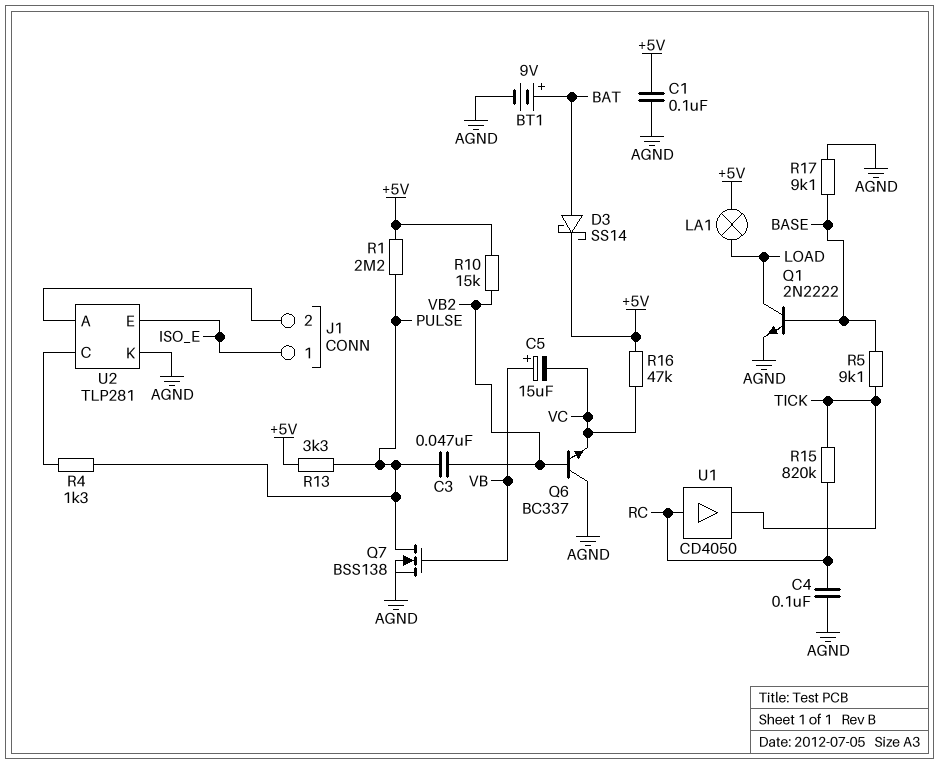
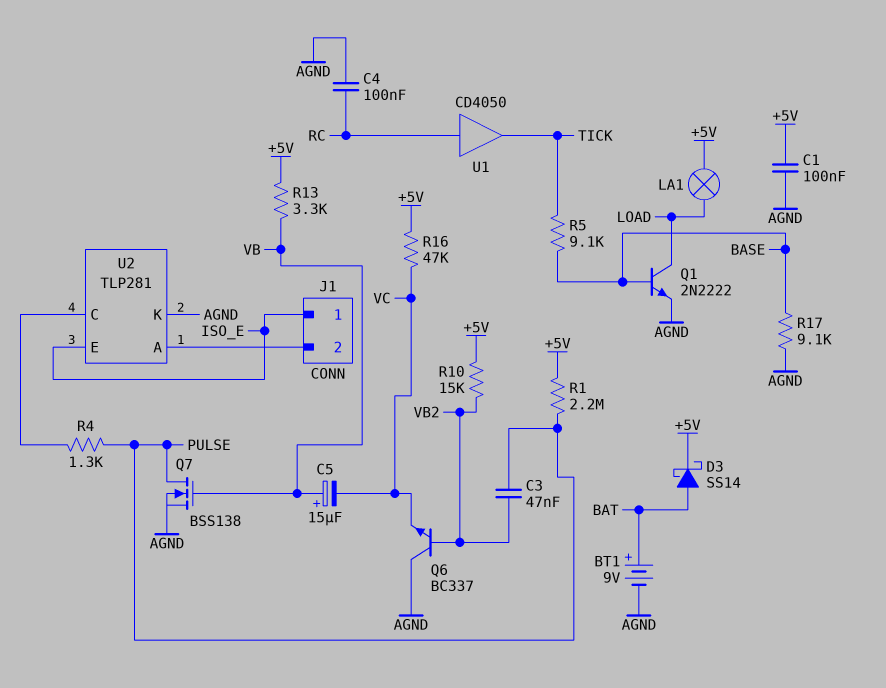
R13: 3.3k (+5V, PULSE) -> 3.3k (+5V, VB)
R15: 820k (RC, TICK) -> none

